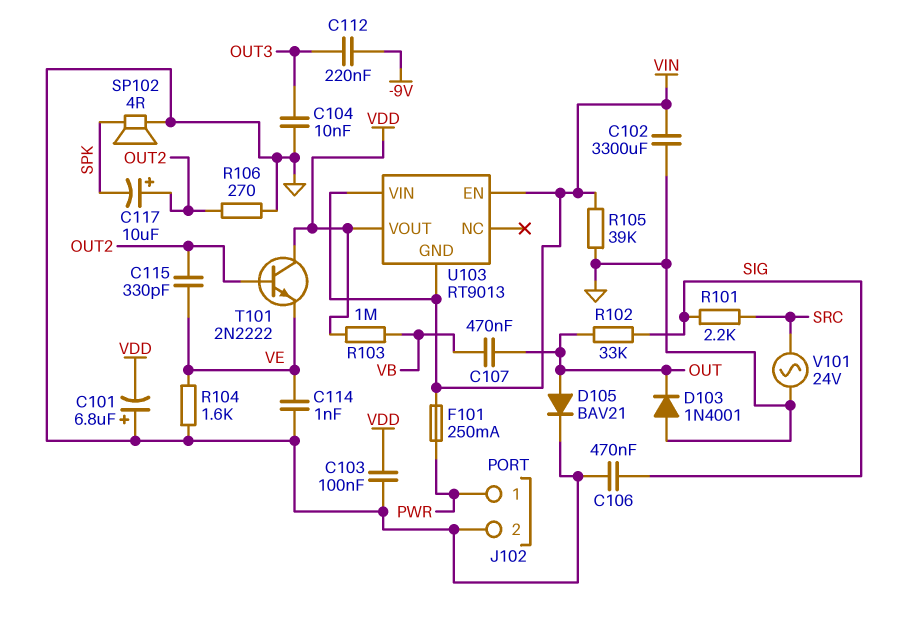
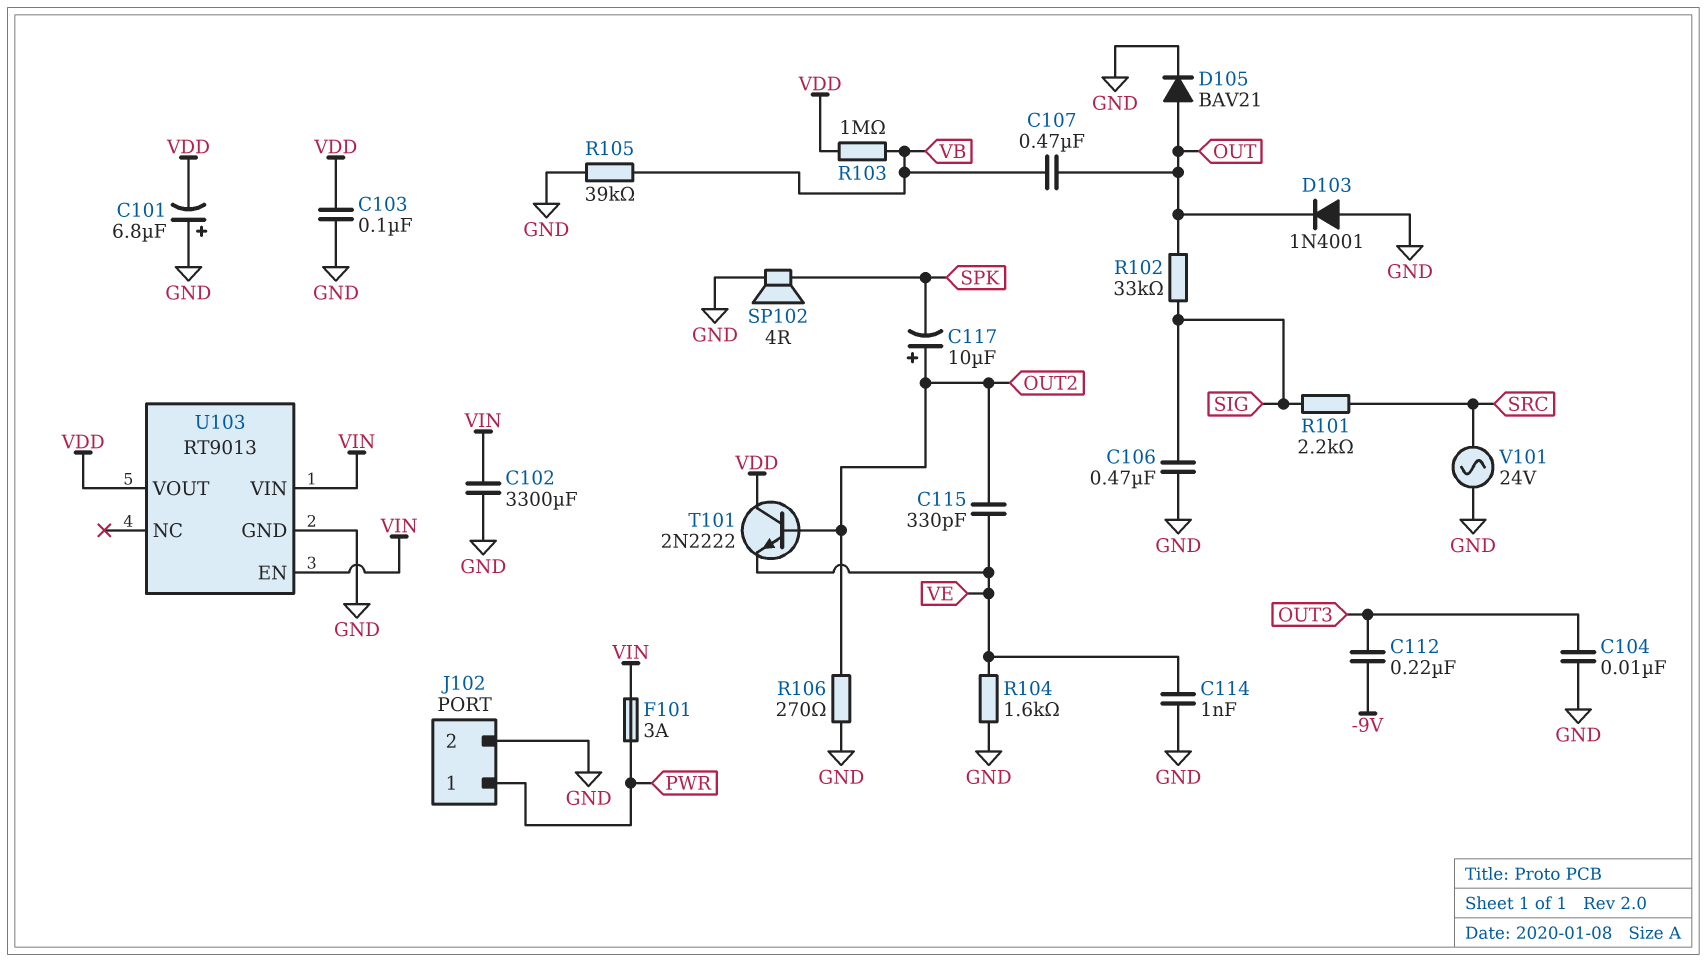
F101: 250mA (PWR, VIN) -> 3A (PWR, VIN)
R105: 39k (GND, VIN) -> 39k (GND, VB)
U103 pin GND: VIN -> GND

